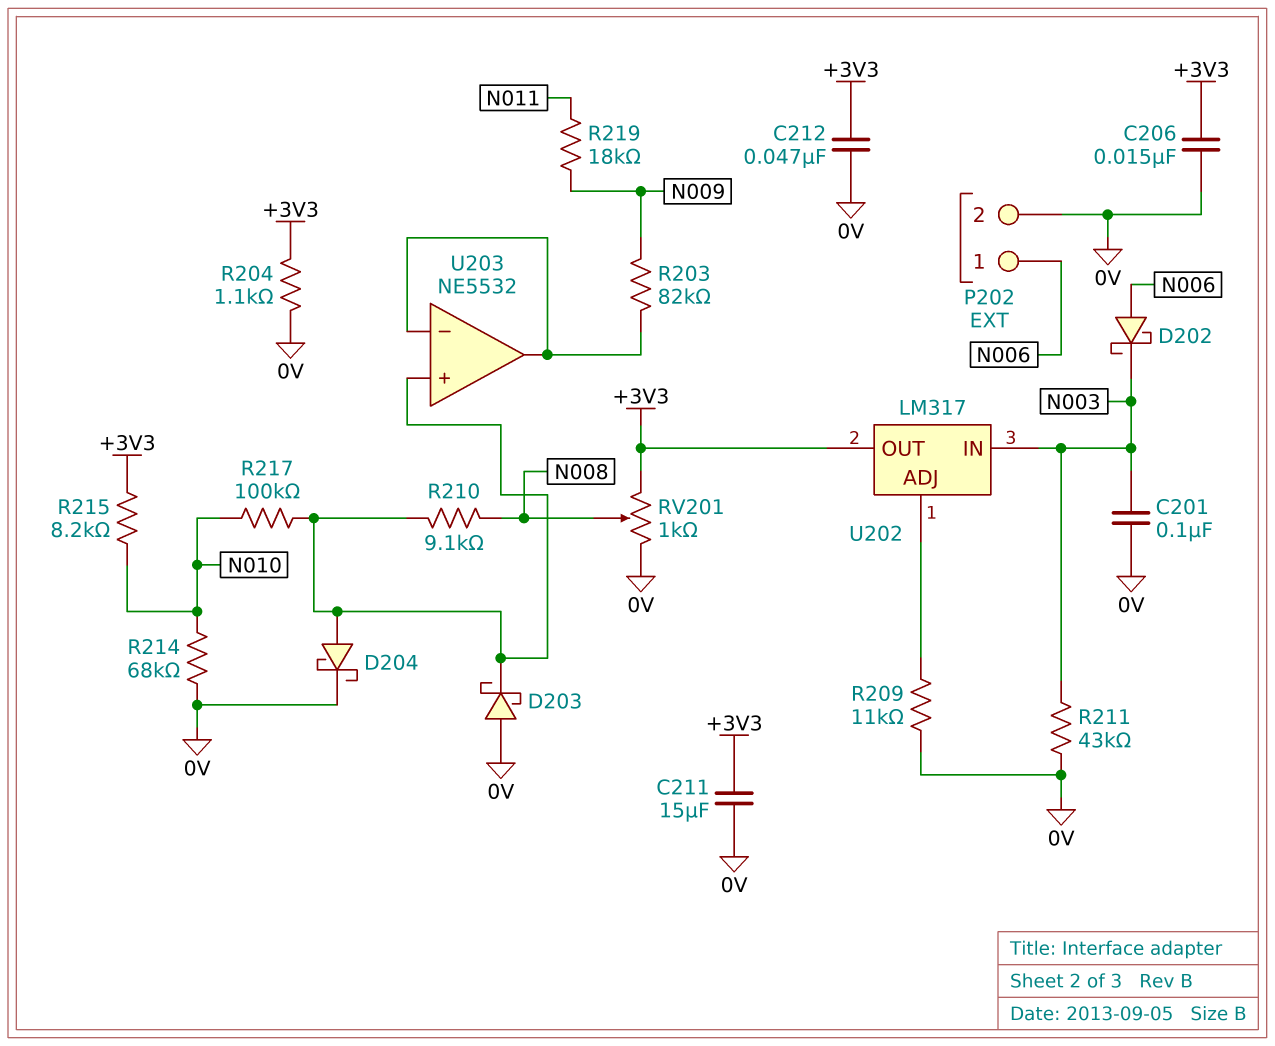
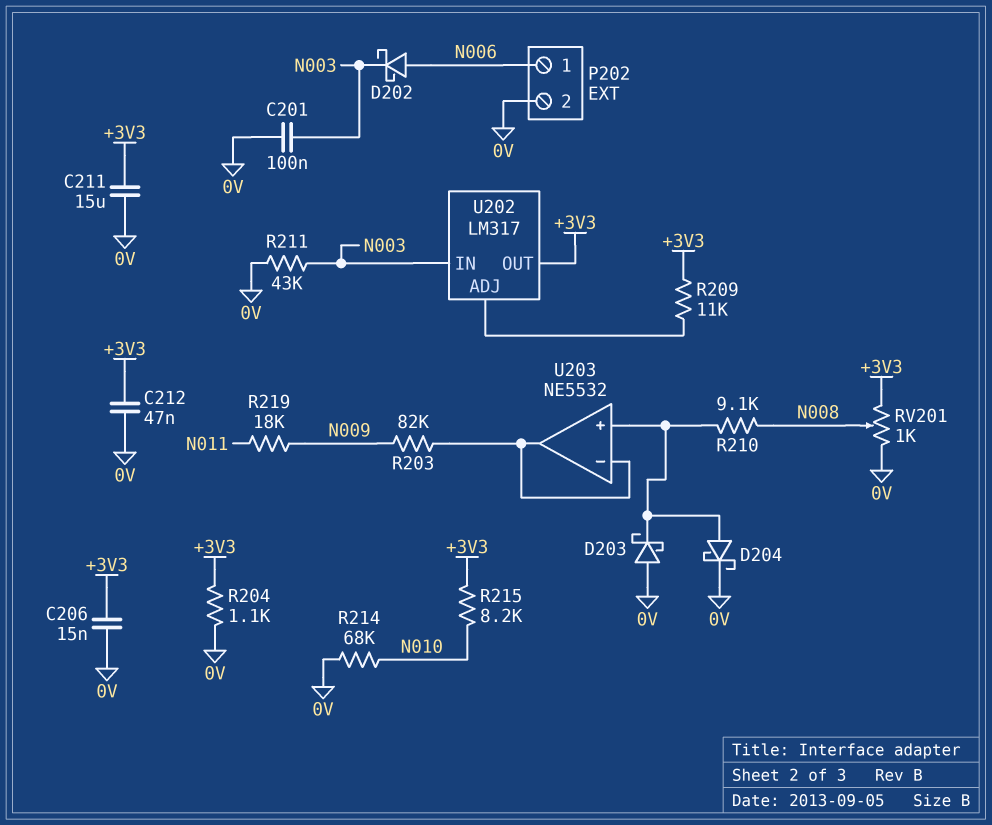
R209: 11k (0V, U202/ADJ) -> 11k (+3V3, U202/ADJ)
R217: 100k (N010, U203/in+) -> none

